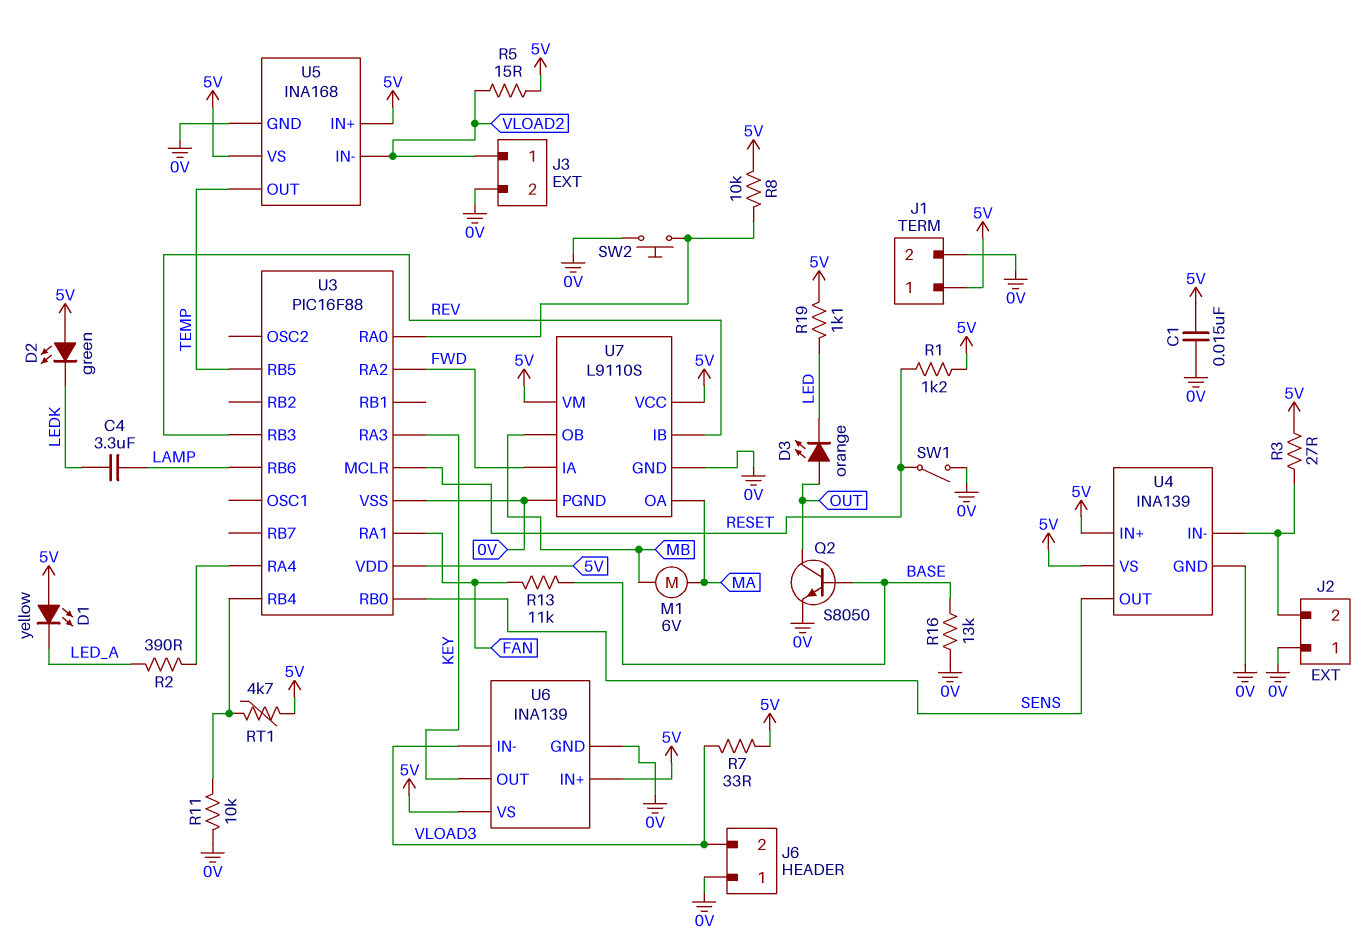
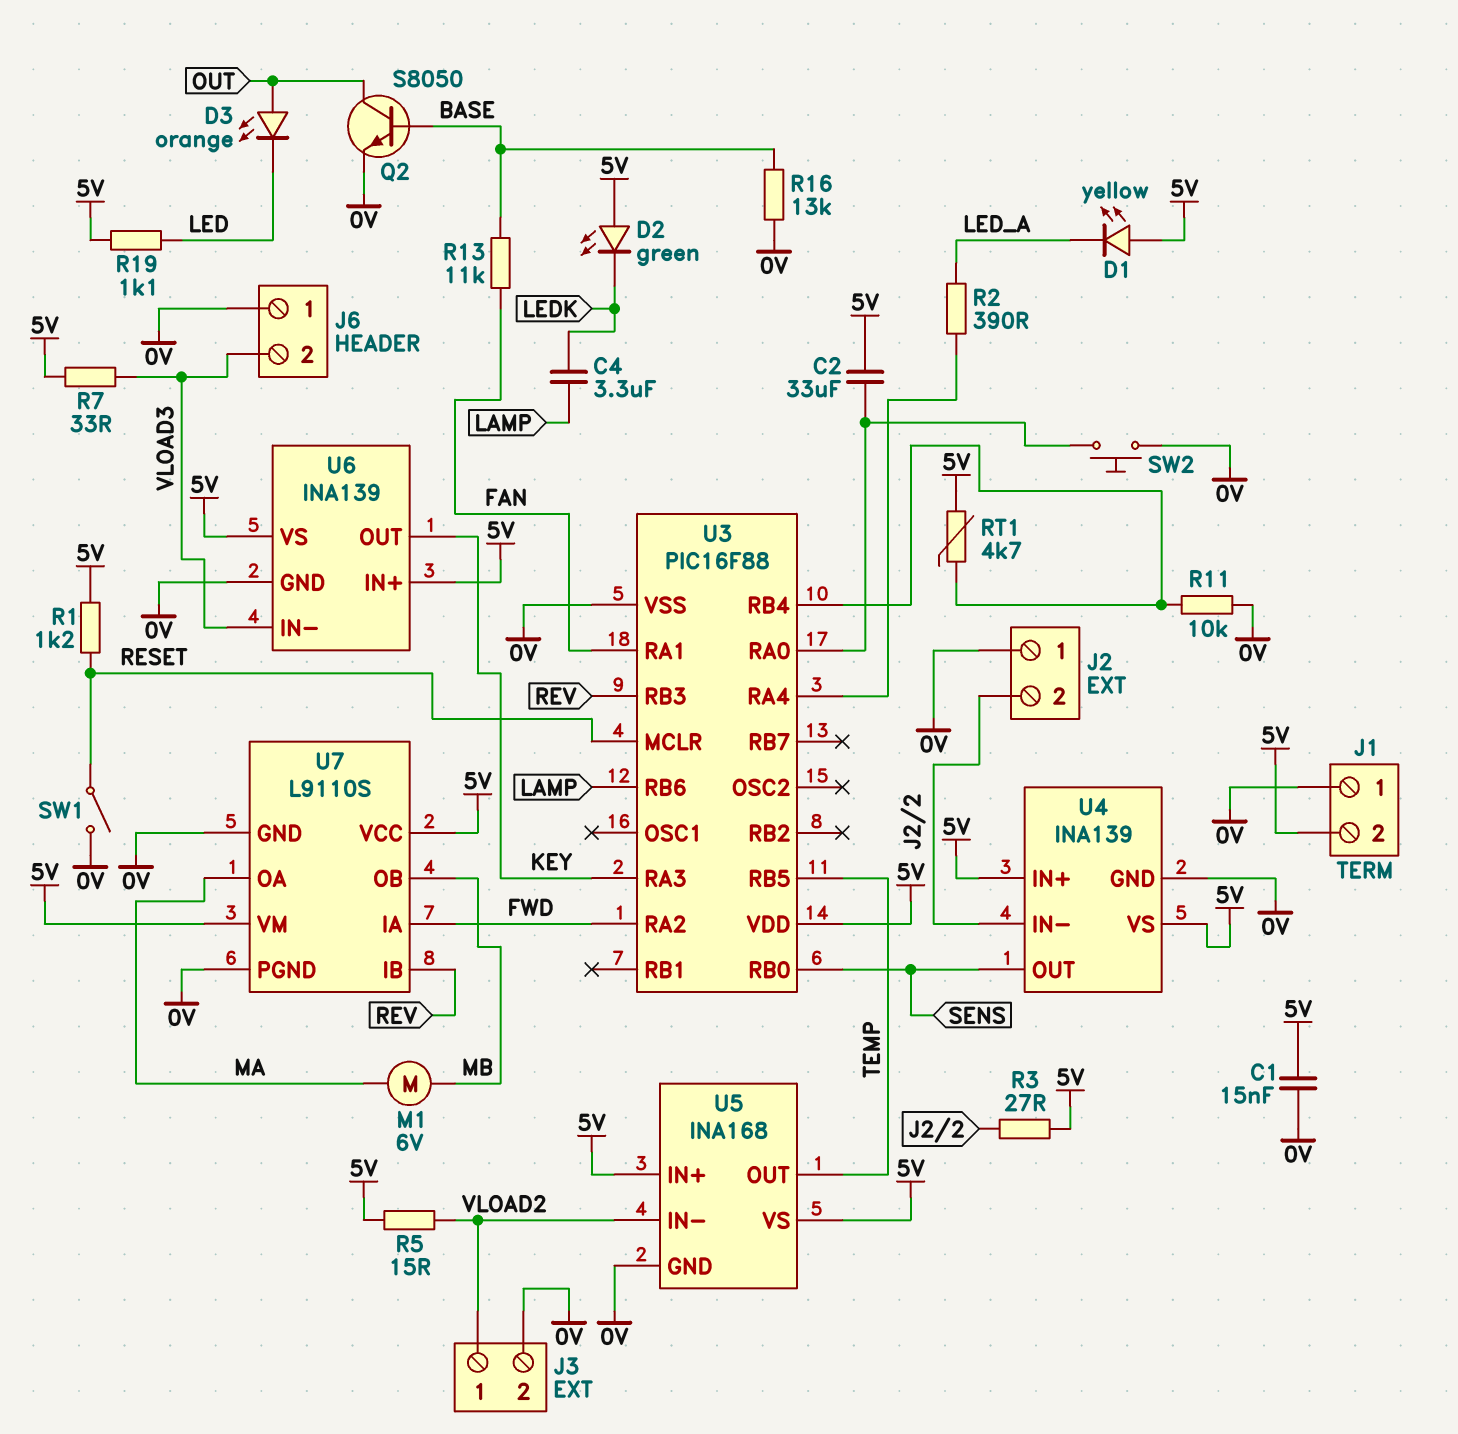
C2: none -> 33uF (5V, U3/RA0)
J1 pin 1: 5V -> 0V
J1 pin 2: 0V -> 5V
R8: 10k (5V, U3/RA0) -> none

